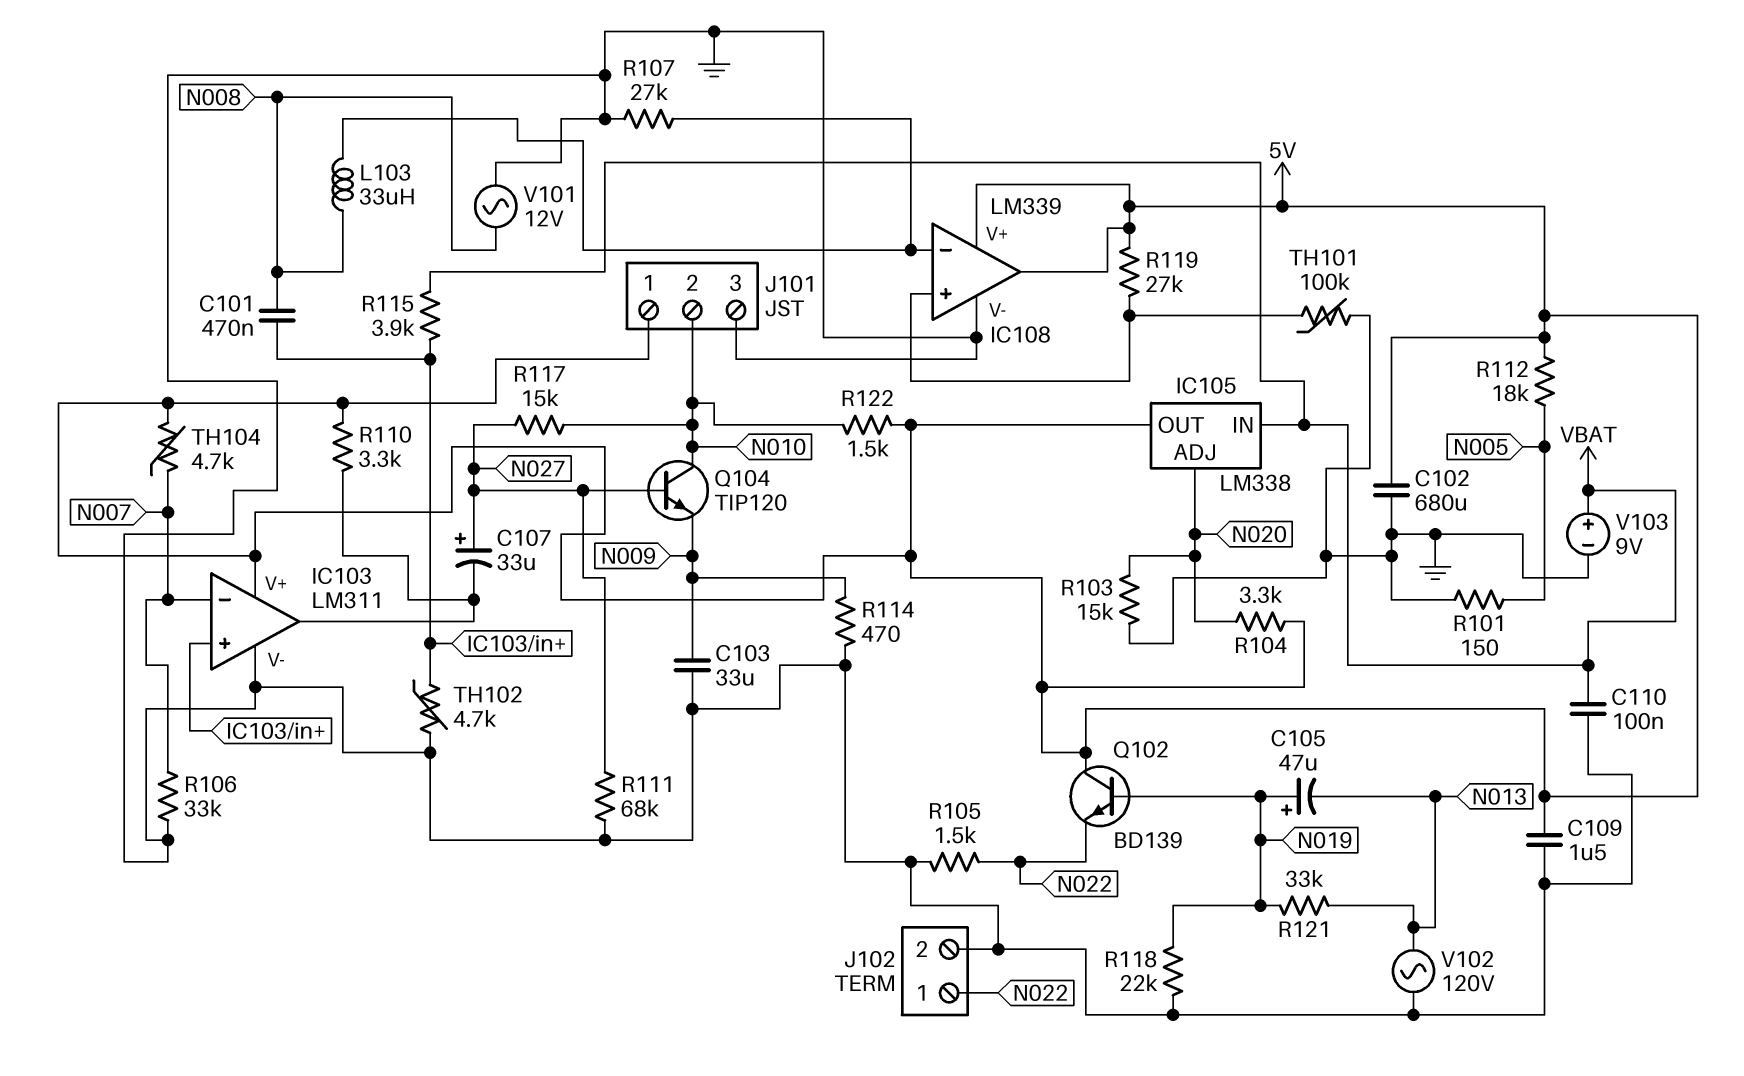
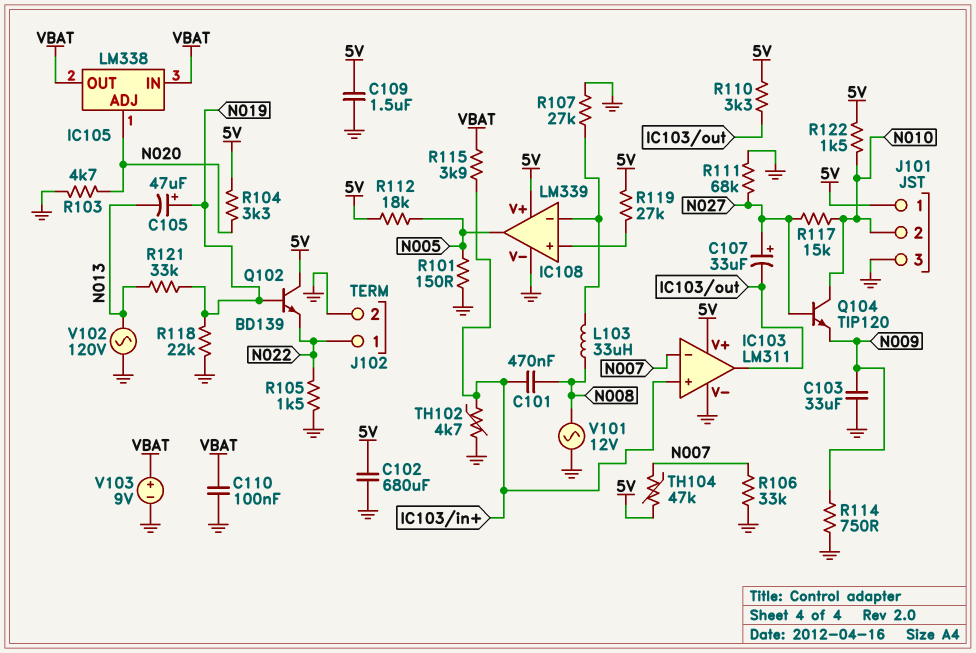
IC105 pin OUT: 5V -> VBAT
IC108 pin out: 5V -> N005
R103: 15k (GND, N020) -> 4.7k (GND, N020)
R114: 470 (GND, N009) -> 750 (GND, N009)
TH101: 100k (GND, IC108/in+) -> none
TH104: 4.7k (5V, N007) -> 47k (5V, N007)

